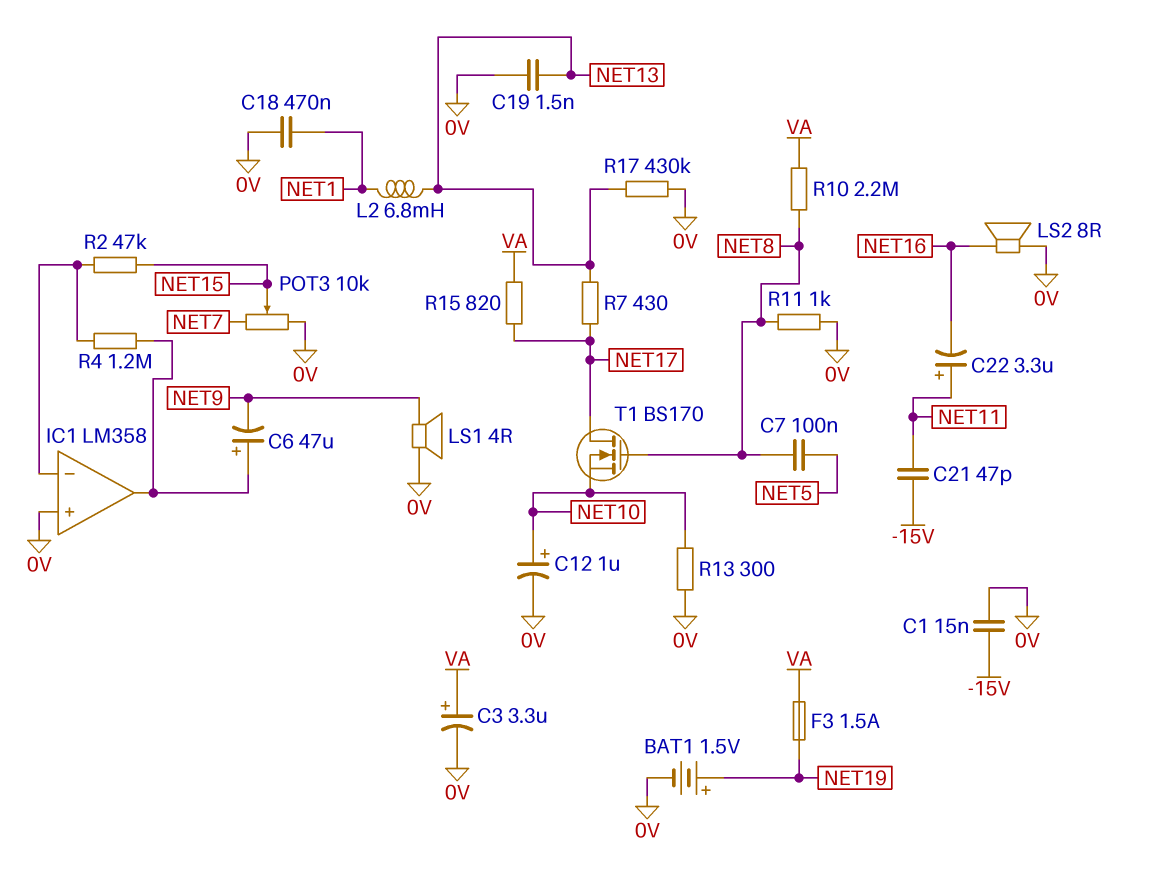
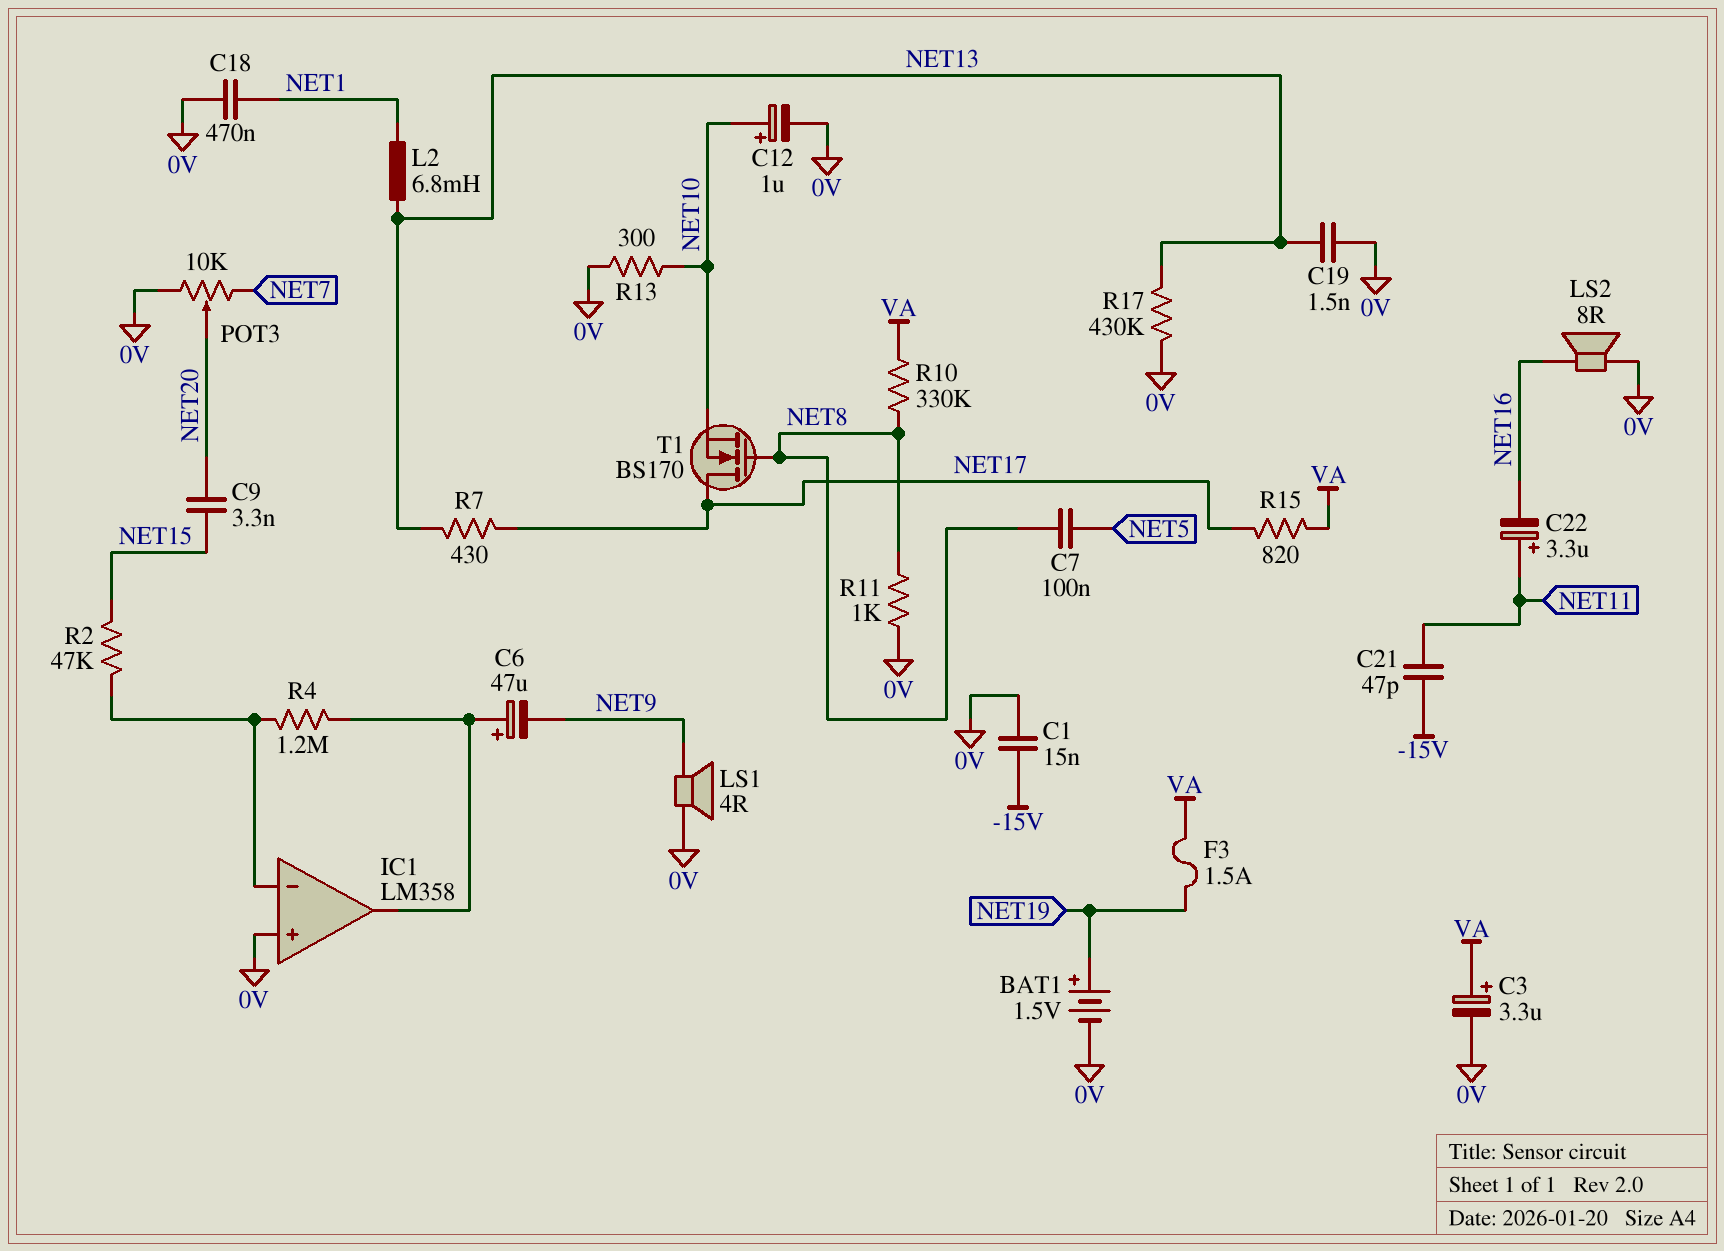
C9: none -> 3.3nF (NET15, NET20)
POT3: 10k (0V, NET7, wiper NET15) -> 10k (0V, NET7, wiper NET20)
R10: 2.2M (NET8, VA) -> 330k (NET8, VA)

